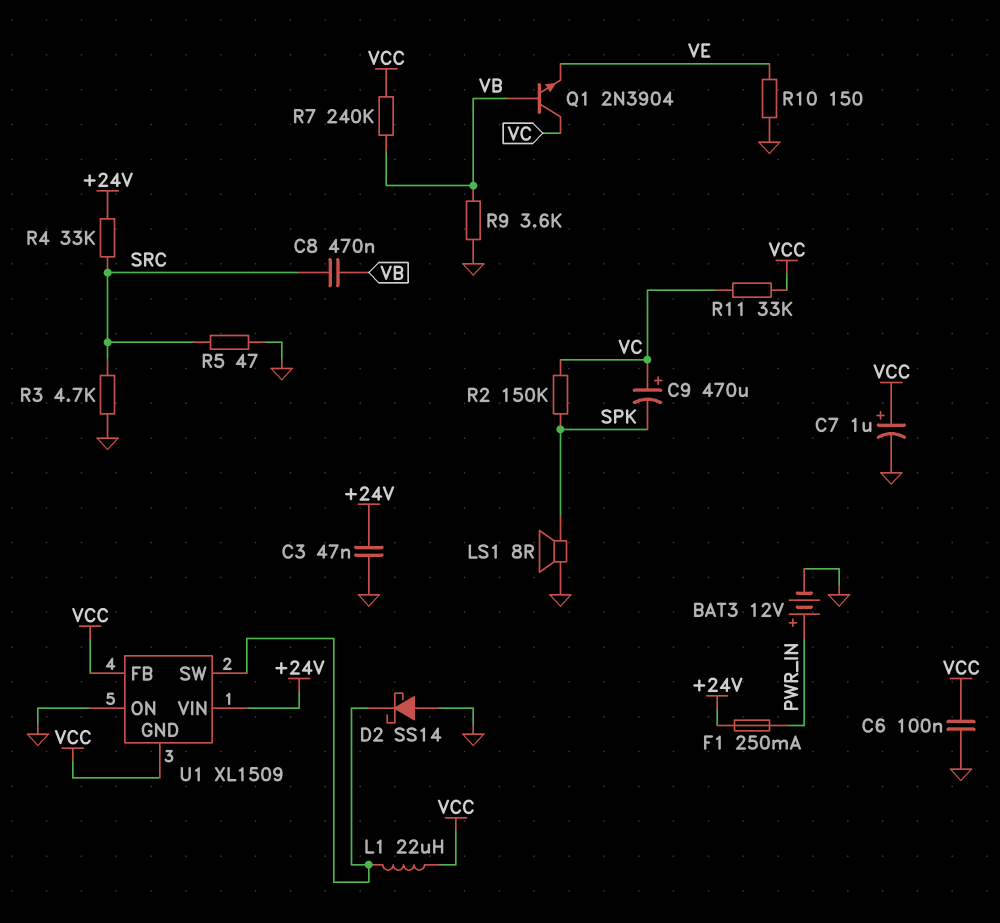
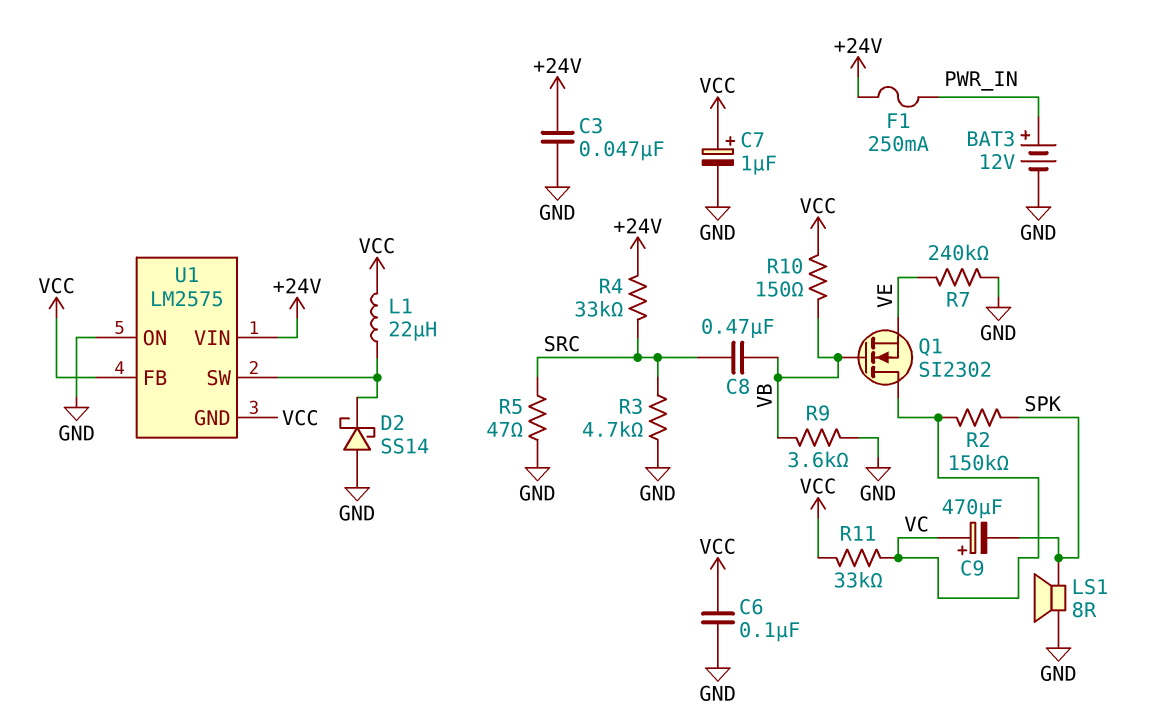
Q1: NPN 2N3904 (B VB, C VC, E VE) -> NMOS SI2302 (G VB, D VC, S VE)
R7: 240k (VB, VCC) -> 240k (GND, VE)
R10: 150 (GND, VE) -> 150 (VB, VCC)
U1: XL1509 -> LM2575

